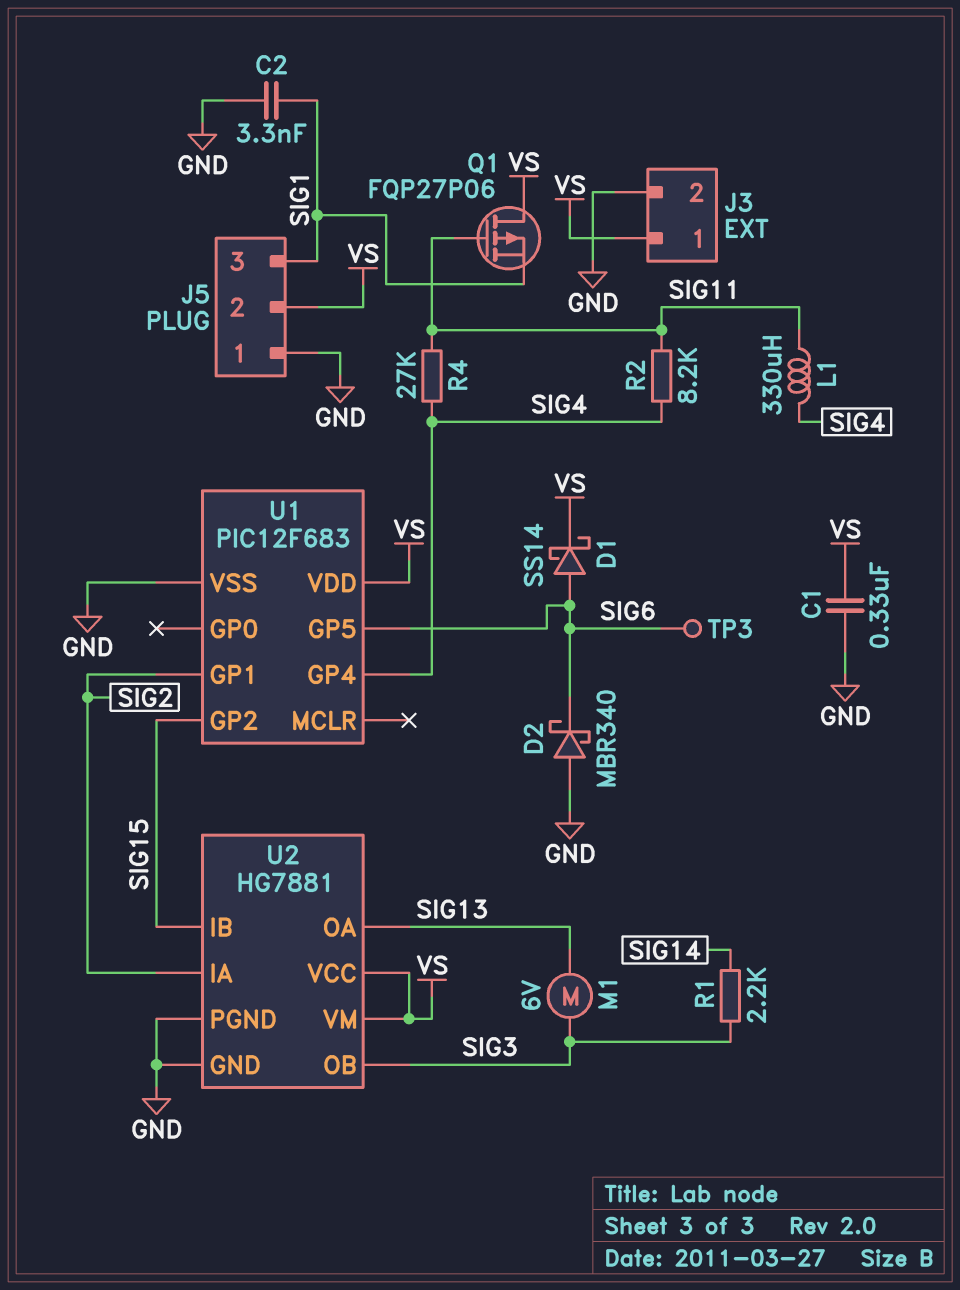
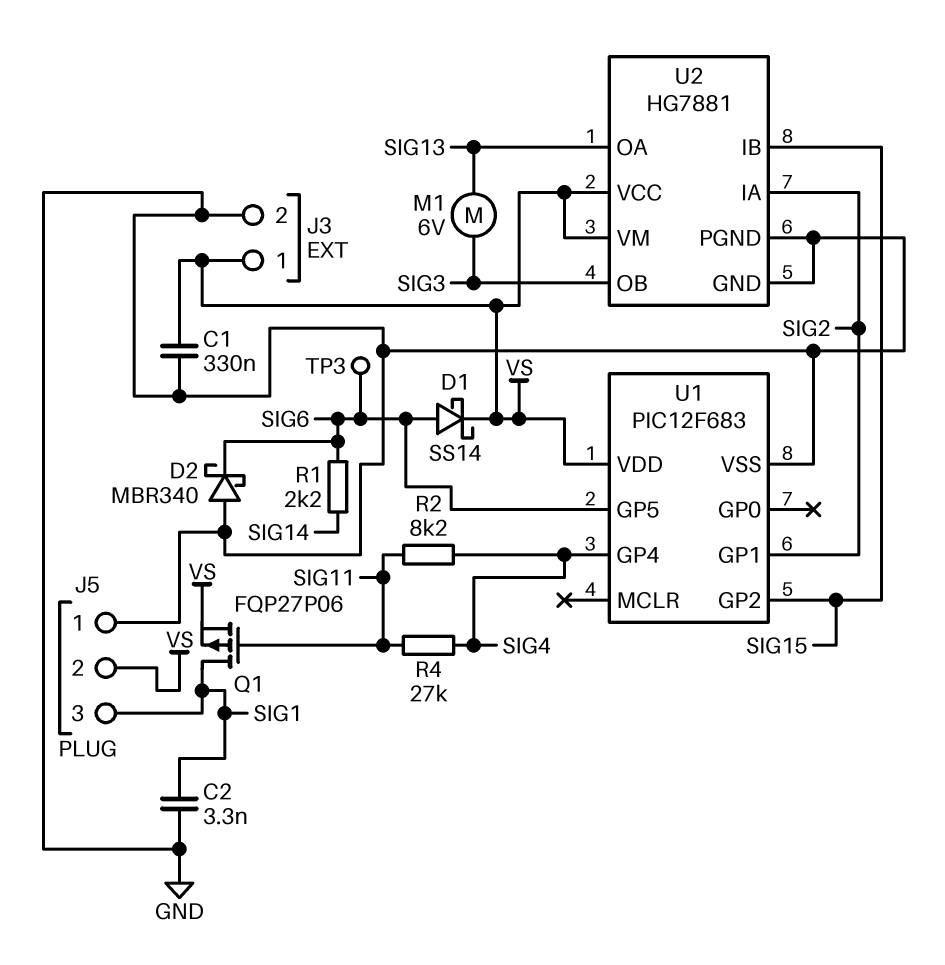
L1: 330uH (SIG4, SIG11) -> none
Q1: PMOS FQP27P06 (G SIG11, D VS, S SIG1) -> PMOS FQP27P06 (G SIG11, D SIG1, S VS)
R1: 2.2k (SIG3, SIG14) -> 2.2k (SIG6, SIG14)

